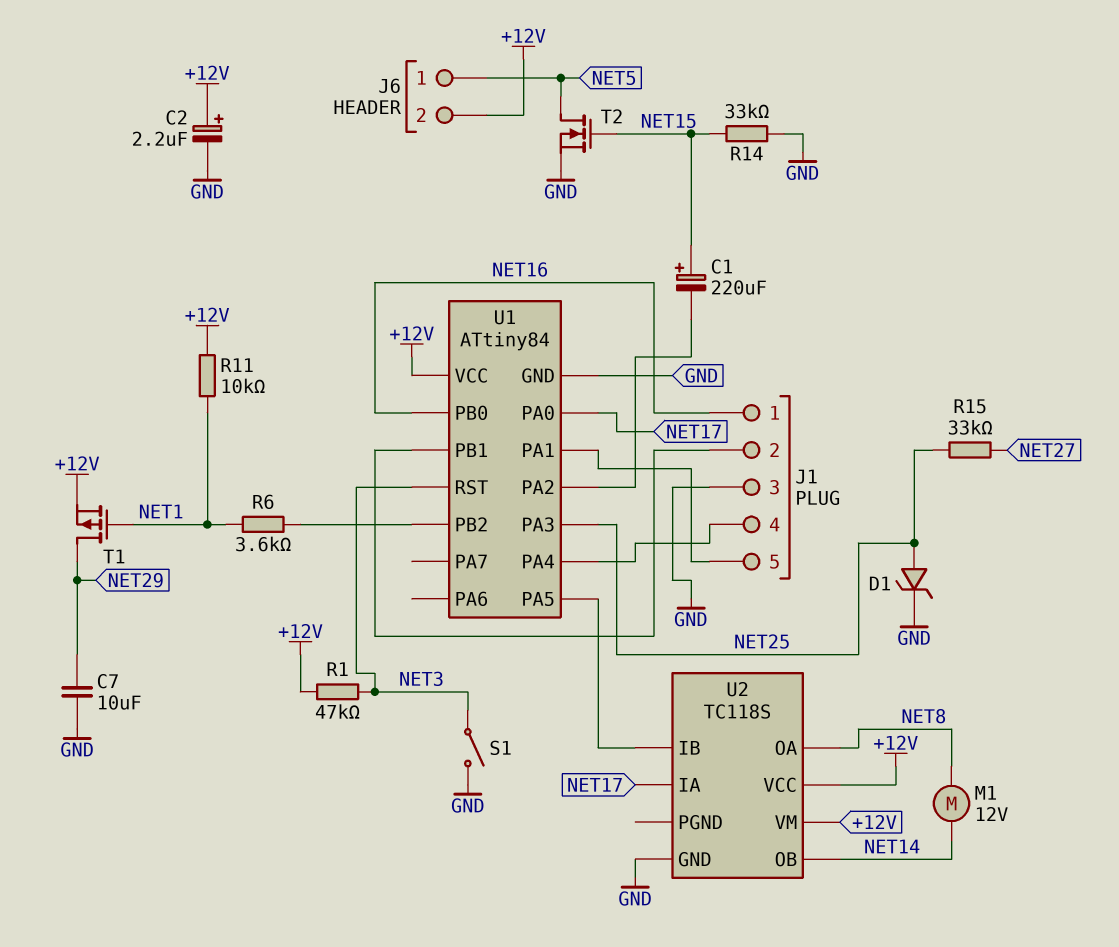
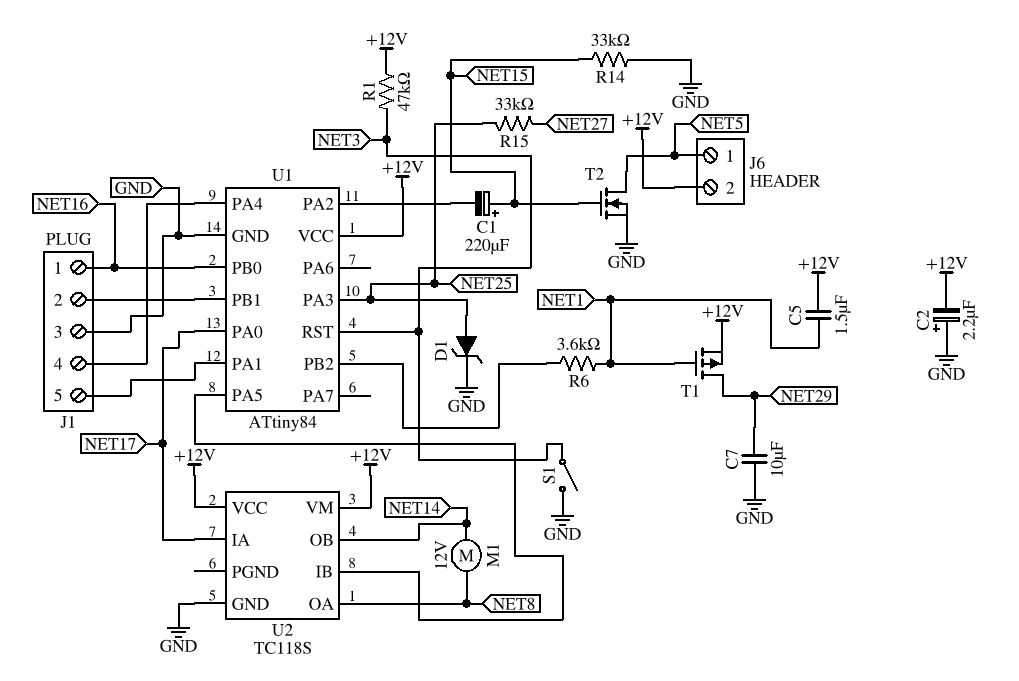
C2: 2.2uF (plus +12V, minus GND) -> 2.2uF (plus GND, minus +12V)
C5: none -> 1.5uF (+12V, NET1)
R11: 10k (+12V, NET1) -> none

